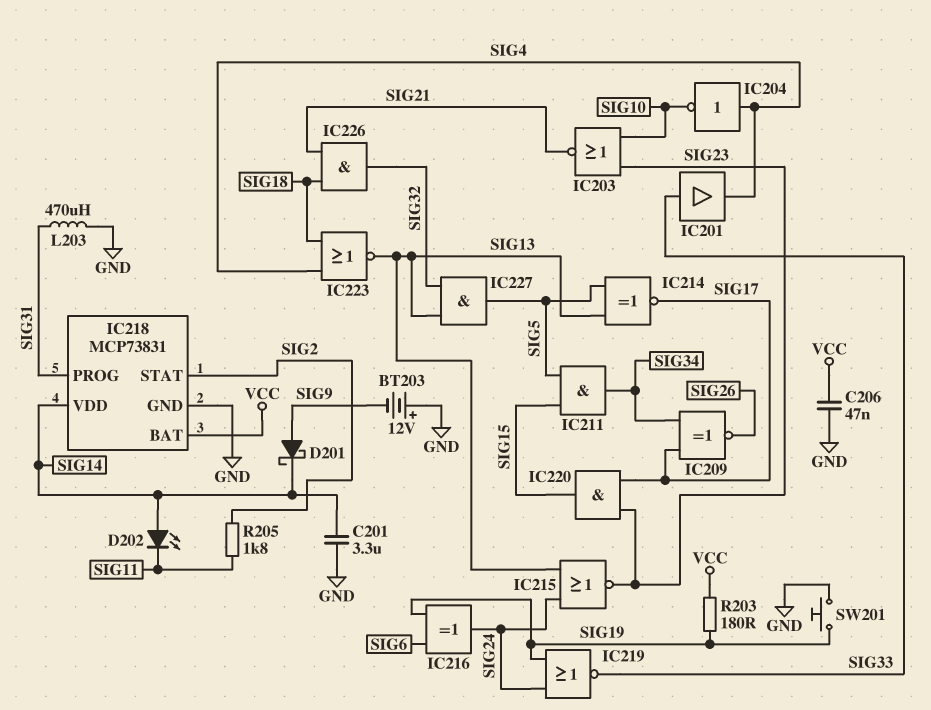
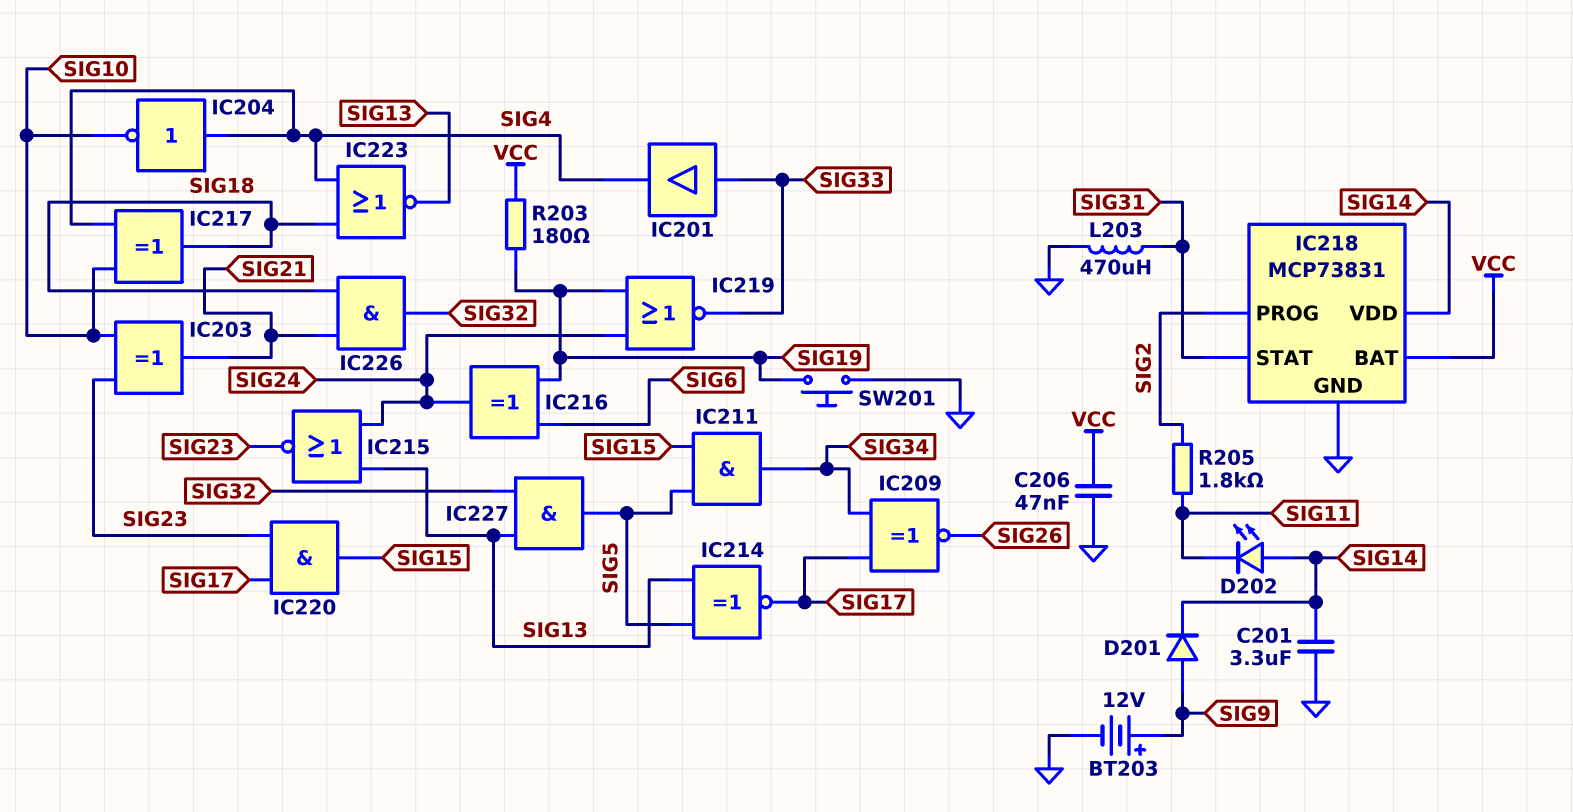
BT203: 12V (plus GND, minus SIG9) -> 12V (plus SIG9, minus GND)
D201: schottky (A SIG9, K SIG14) -> diode (A SIG9, K SIG14)
IC203: NOR (in SIG10, in SIG23, out SIG21) -> XOR (in SIG10, in SIG23, out SIG21)
IC217: none -> XOR (in SIG4, in SIG10, out SIG18)
IC218 pin PROG: SIG31 -> SIG2
IC218 pin STAT: SIG2 -> SIG31

